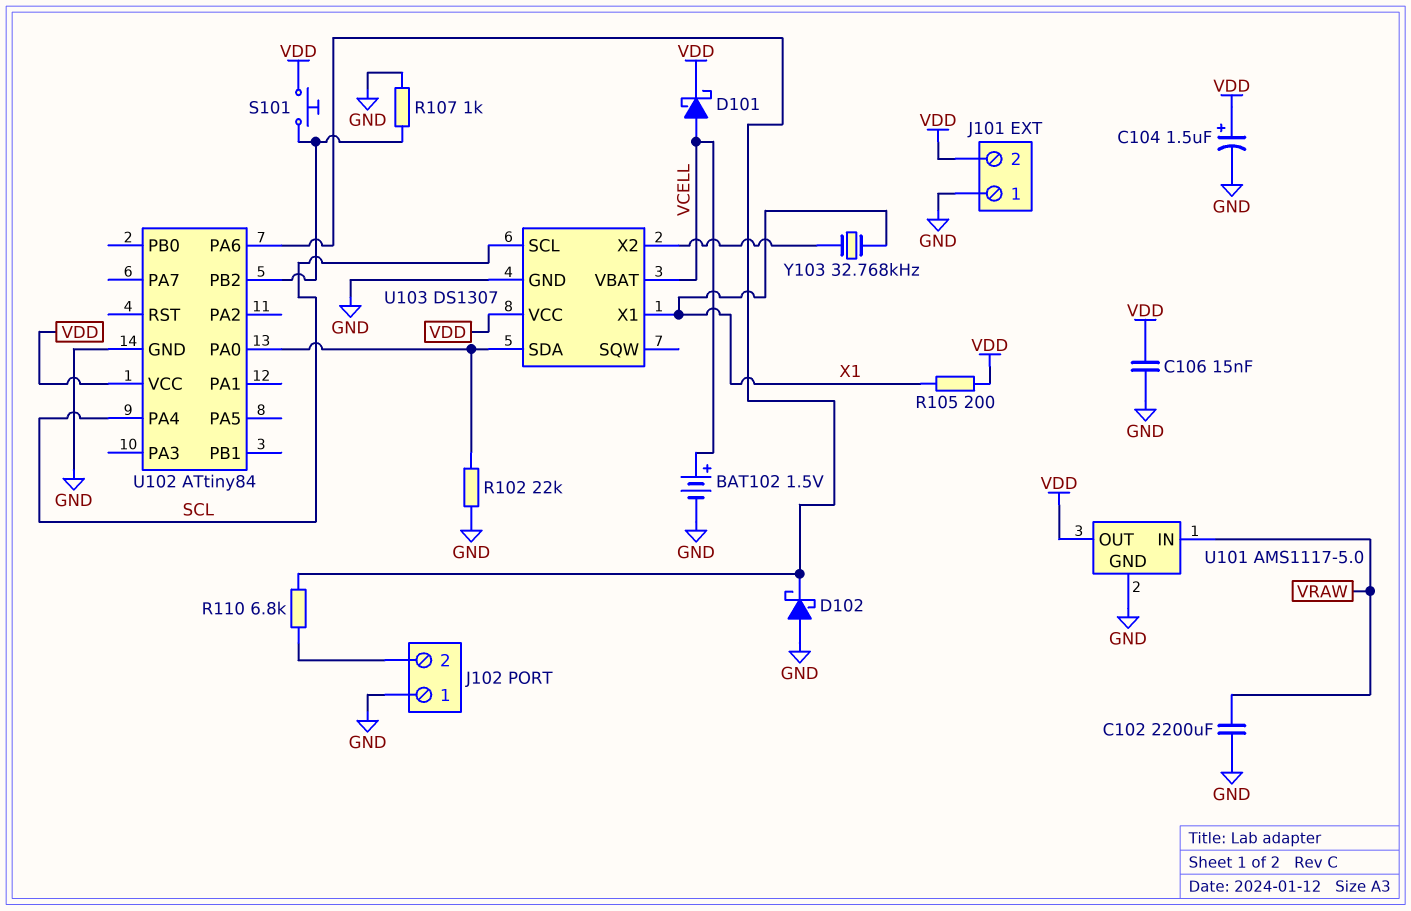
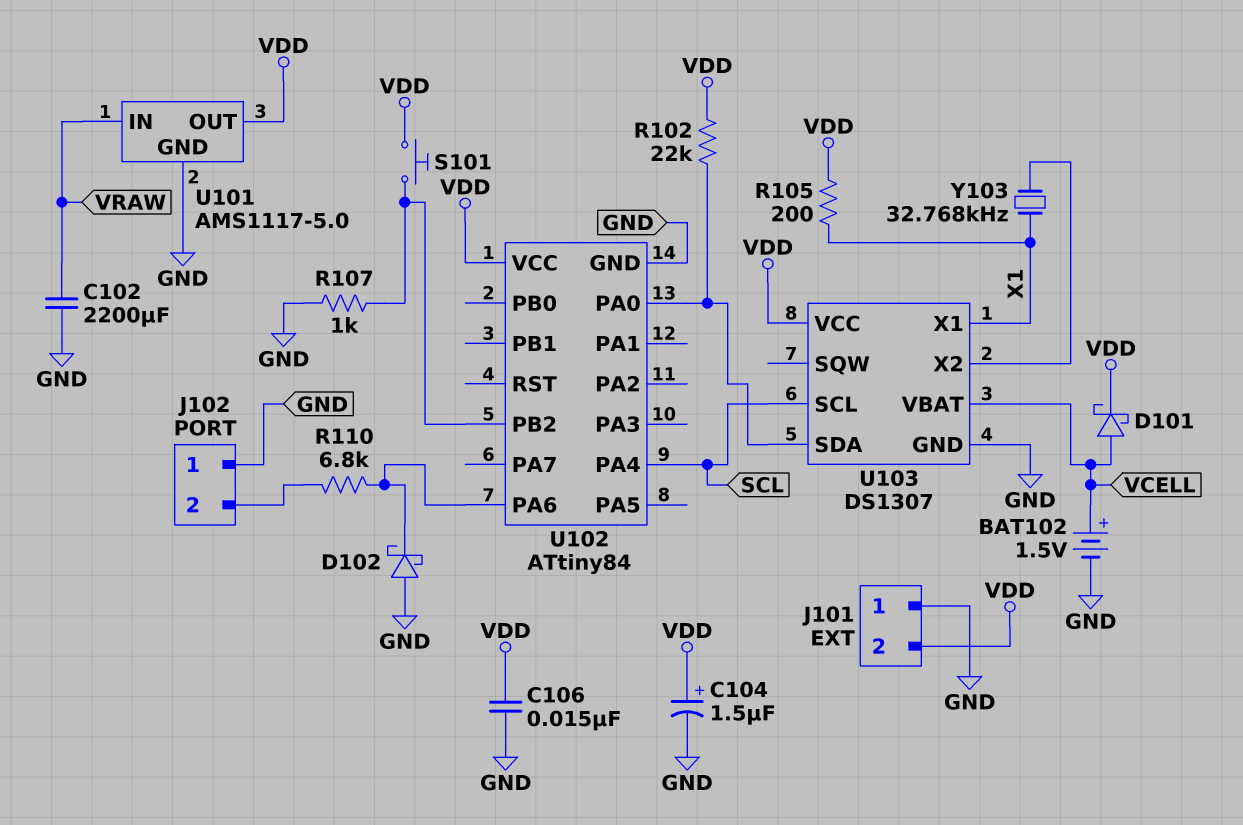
R102: 22k (GND, U102/PA0) -> 22k (U102/PA0, VDD)

